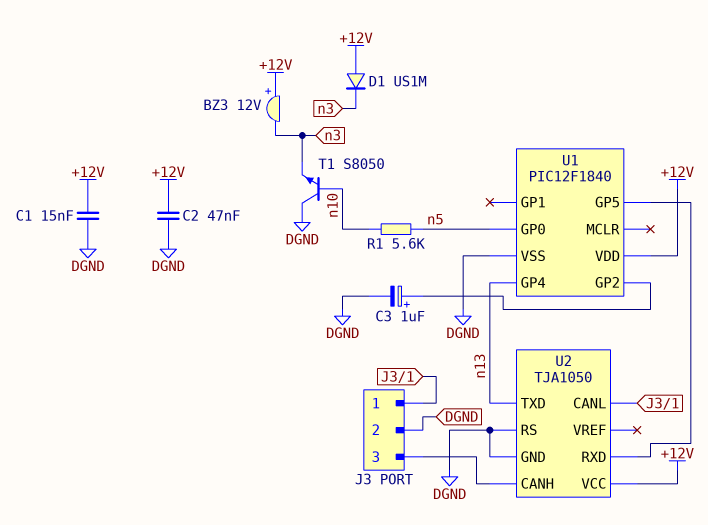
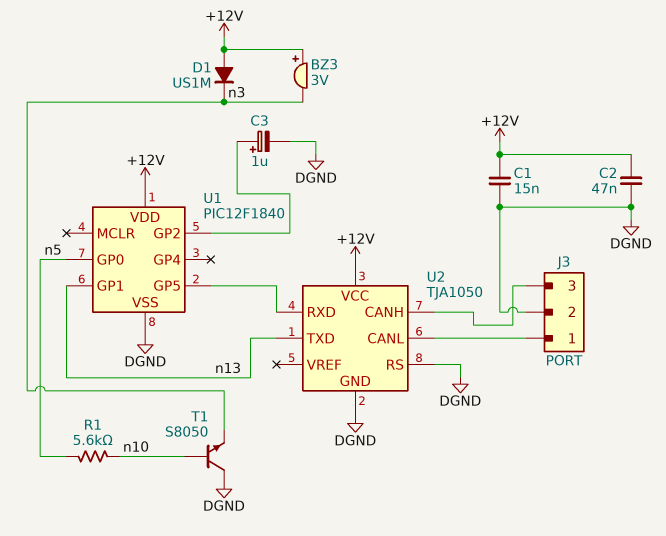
BZ3: buzzer 12V (plus +12V, minus n3) -> buzzer 3V (plus +12V, minus n3)
U1 pin GP1: none -> n13
U1 pin GP4: n13 -> none

